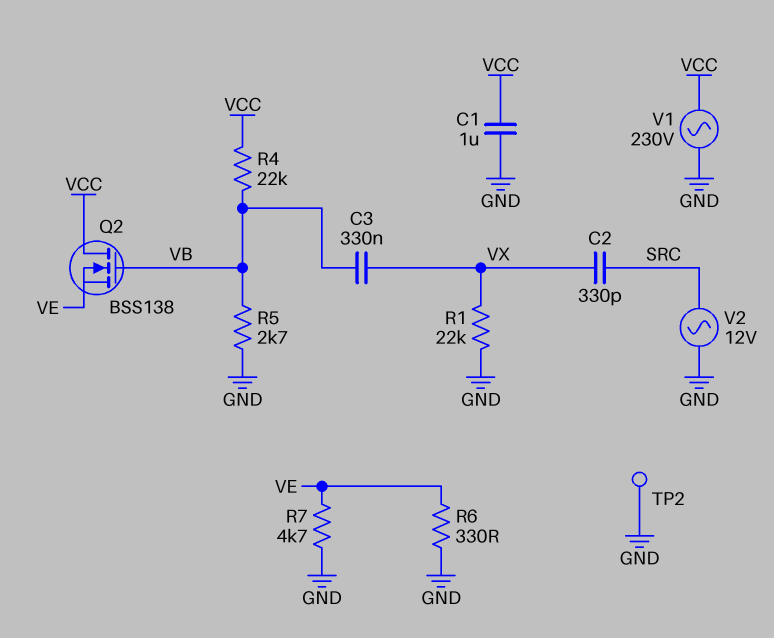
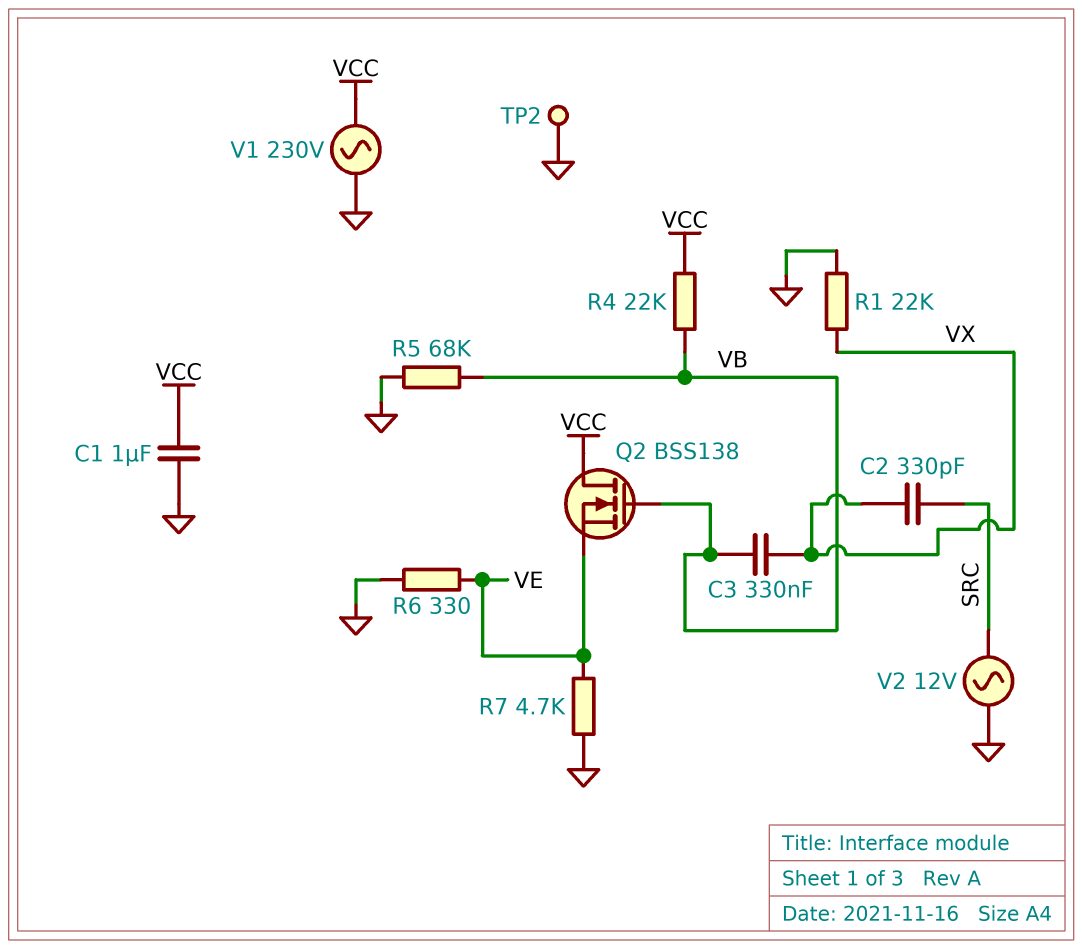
R5: 2.7k (GND, VB) -> 68k (GND, VB)

